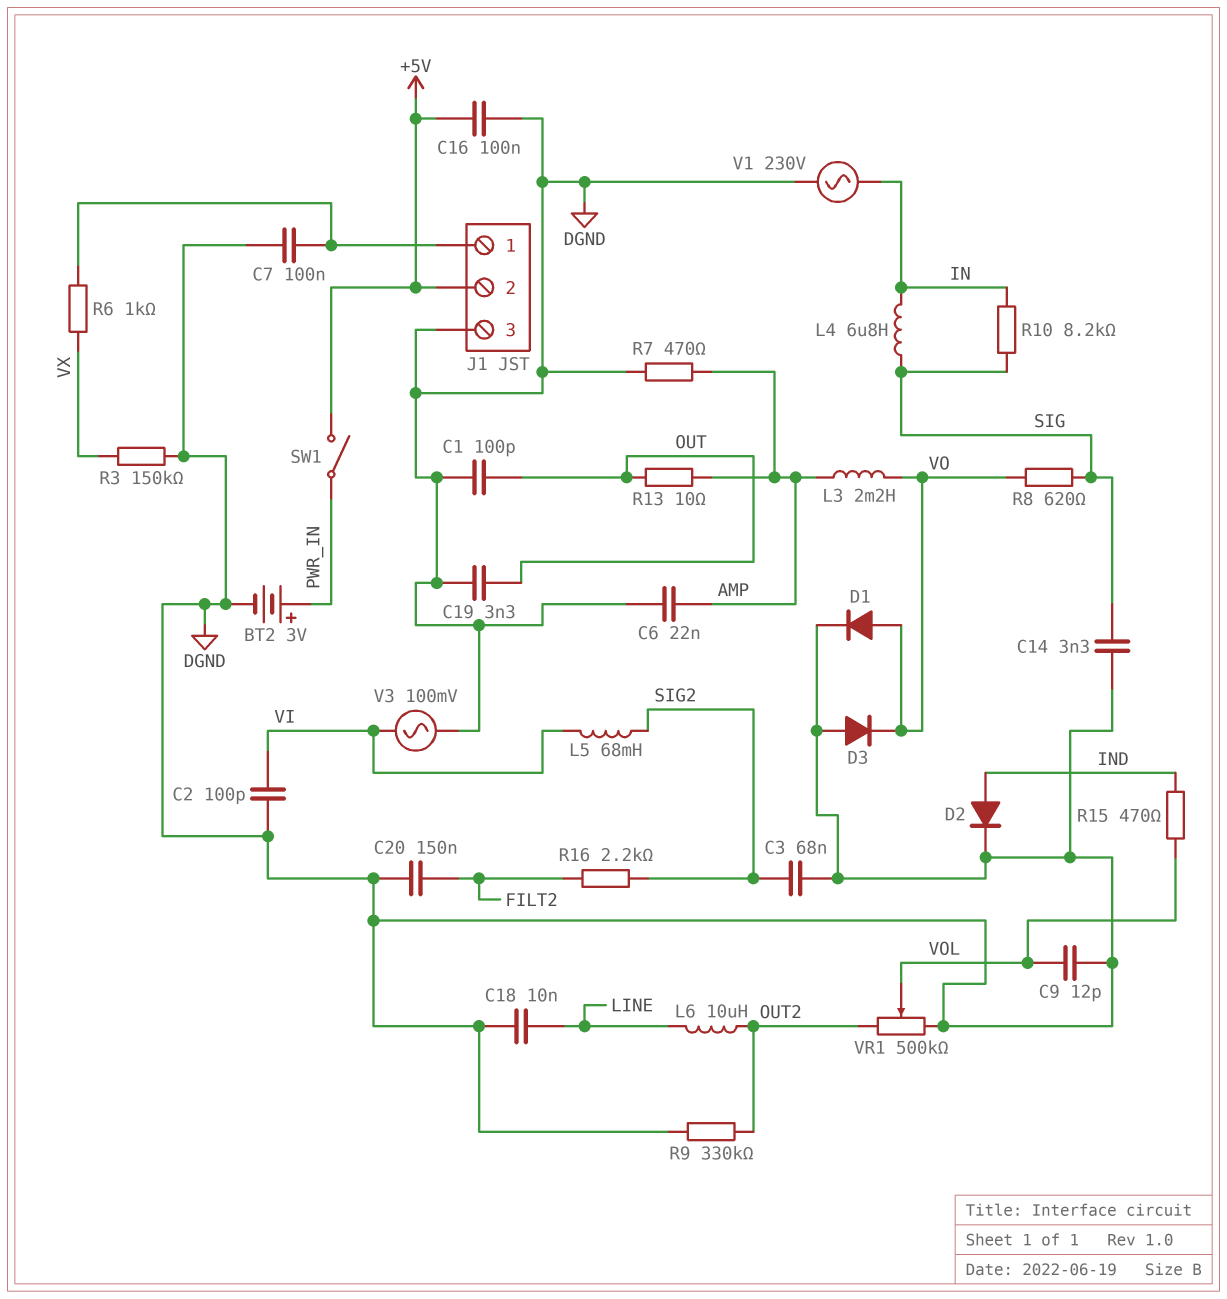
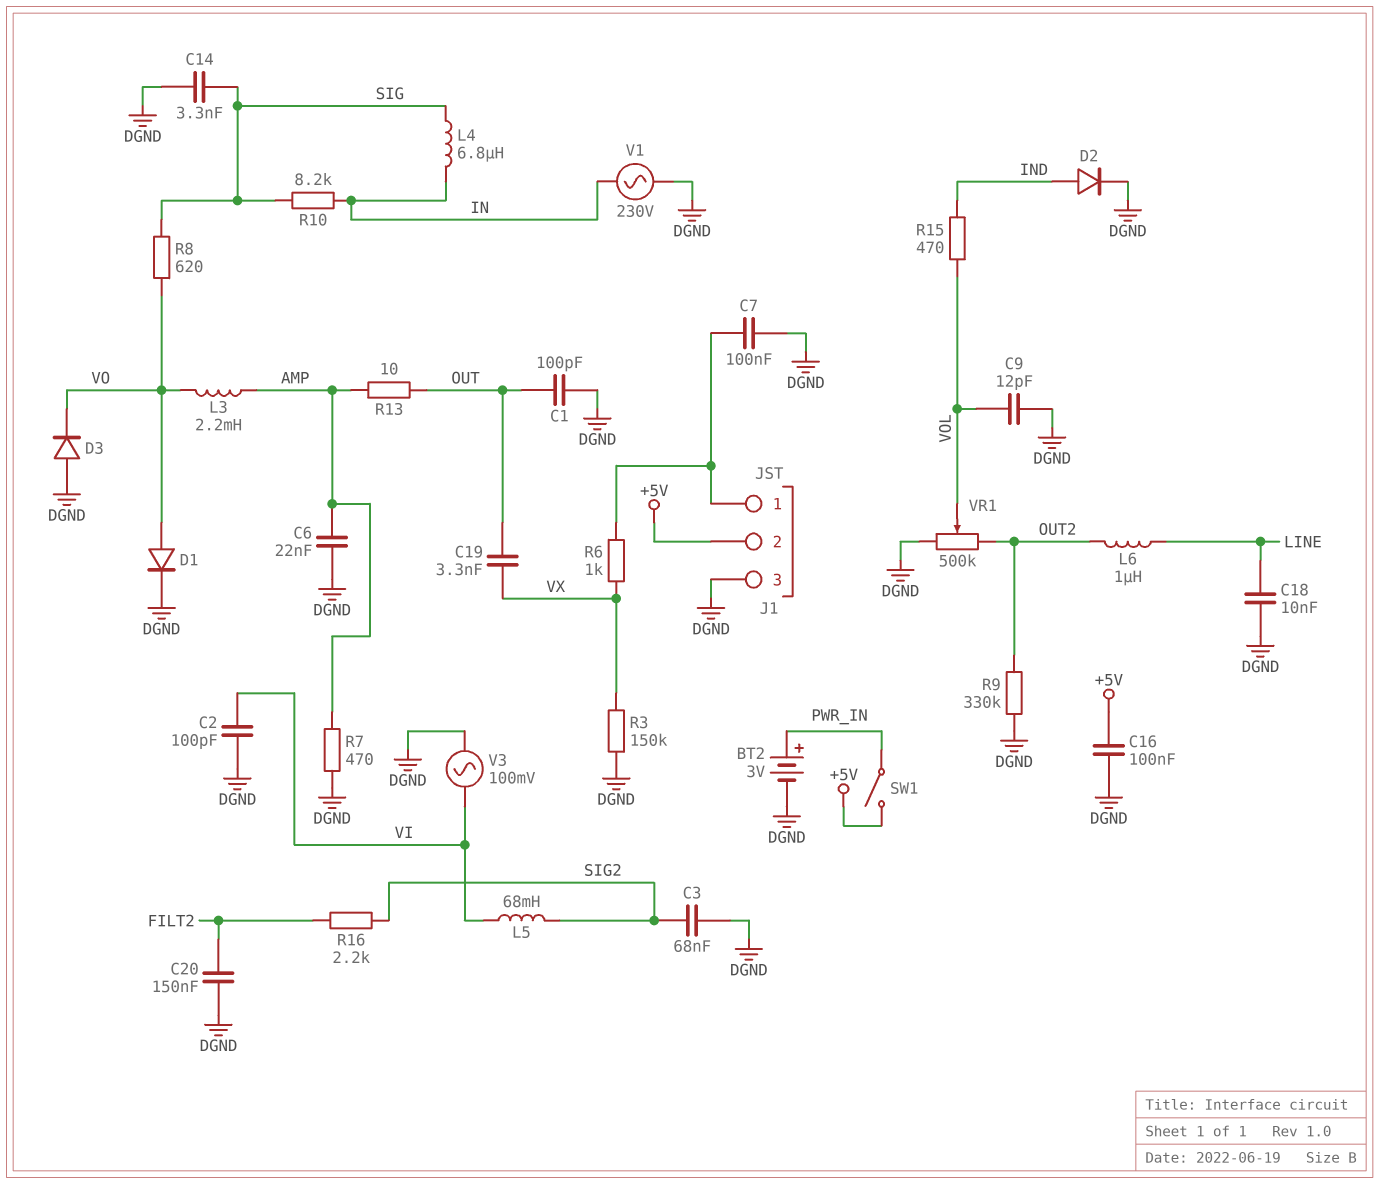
C19: 3.3nF (DGND, OUT) -> 3.3nF (OUT, VX)
L6: 10uH (LINE, OUT2) -> 1uH (LINE, OUT2)

